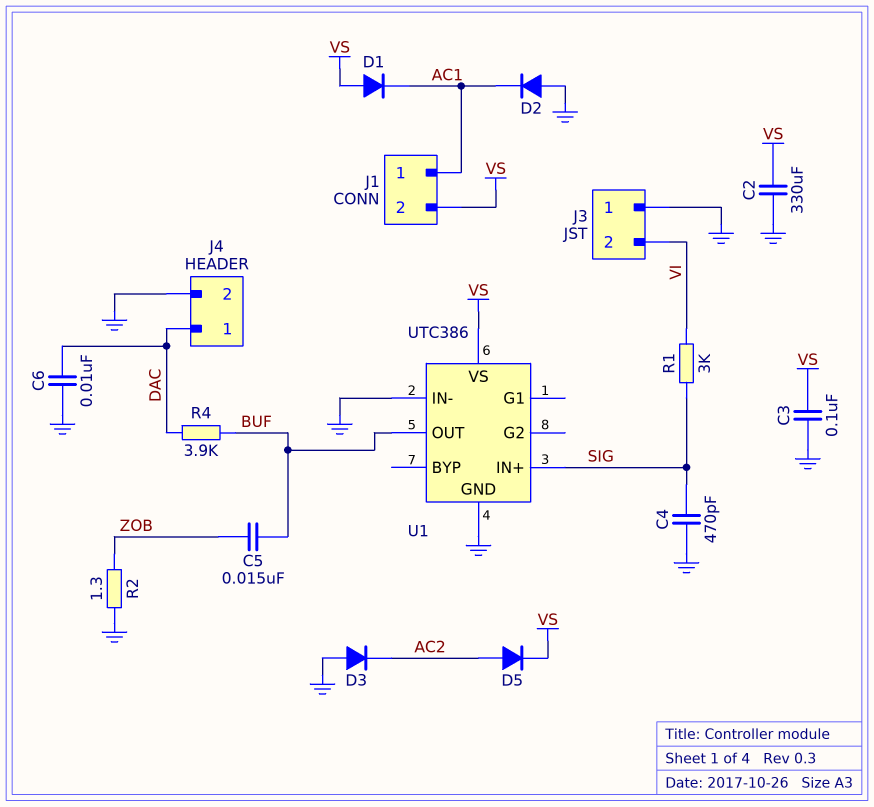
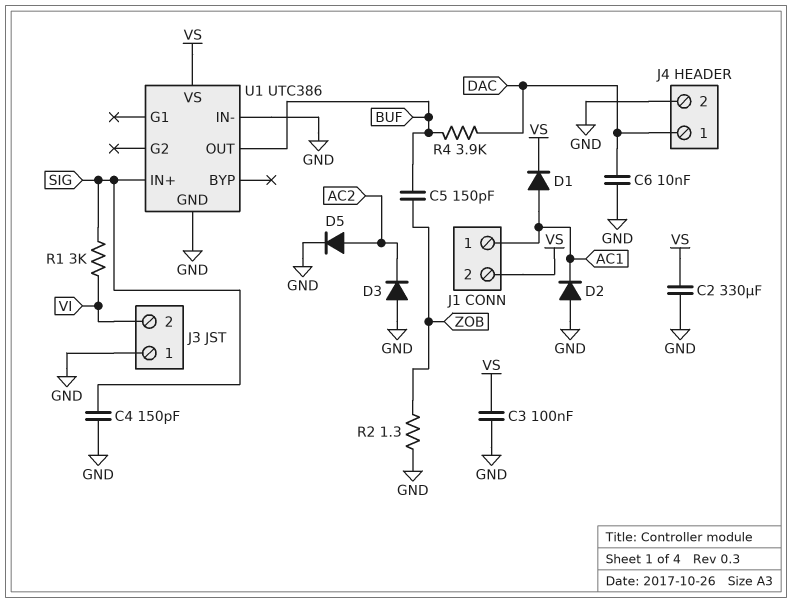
C4: 470pF (GND, SIG) -> 150pF (GND, SIG)
C5: 15nF (BUF, ZOB) -> 150pF (BUF, ZOB)
D1: diode (A VS, K AC1) -> diode (A AC1, K VS)
D5: diode (A AC2, K VS) -> diode (A AC2, K GND)

